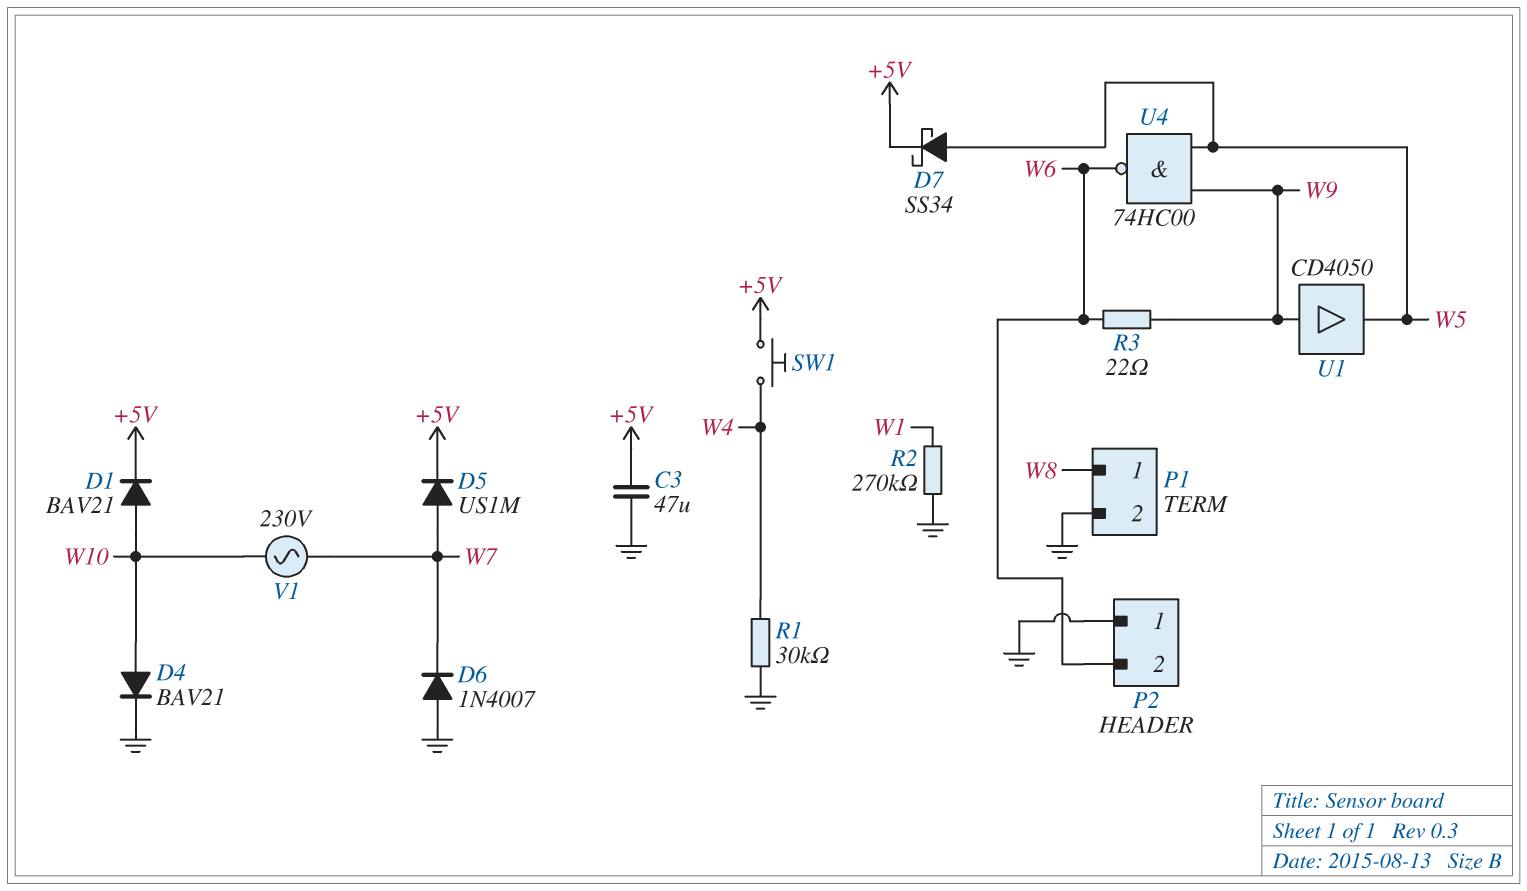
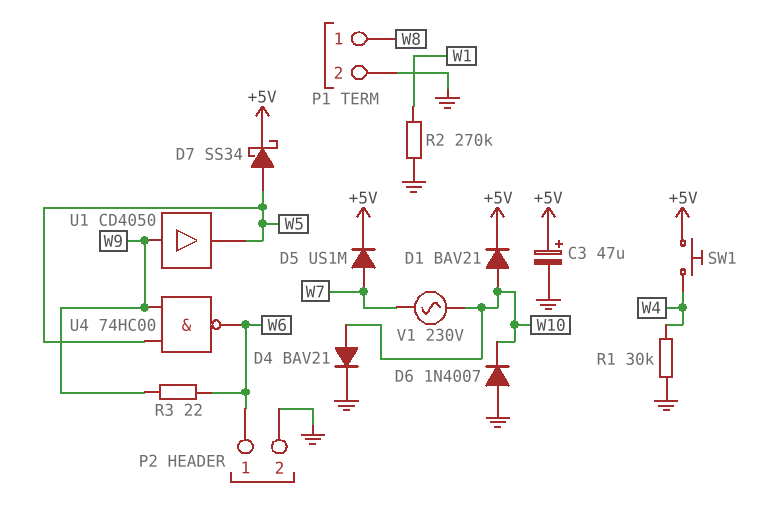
C3: 47uF (+5V, GND) -> 47uF (plus +5V, minus GND)
D6: diode 1N4007 (A GND, K W7) -> diode 1N4007 (A GND, K W10)
P2 pin 1: GND -> W6
P2 pin 2: W6 -> GND

